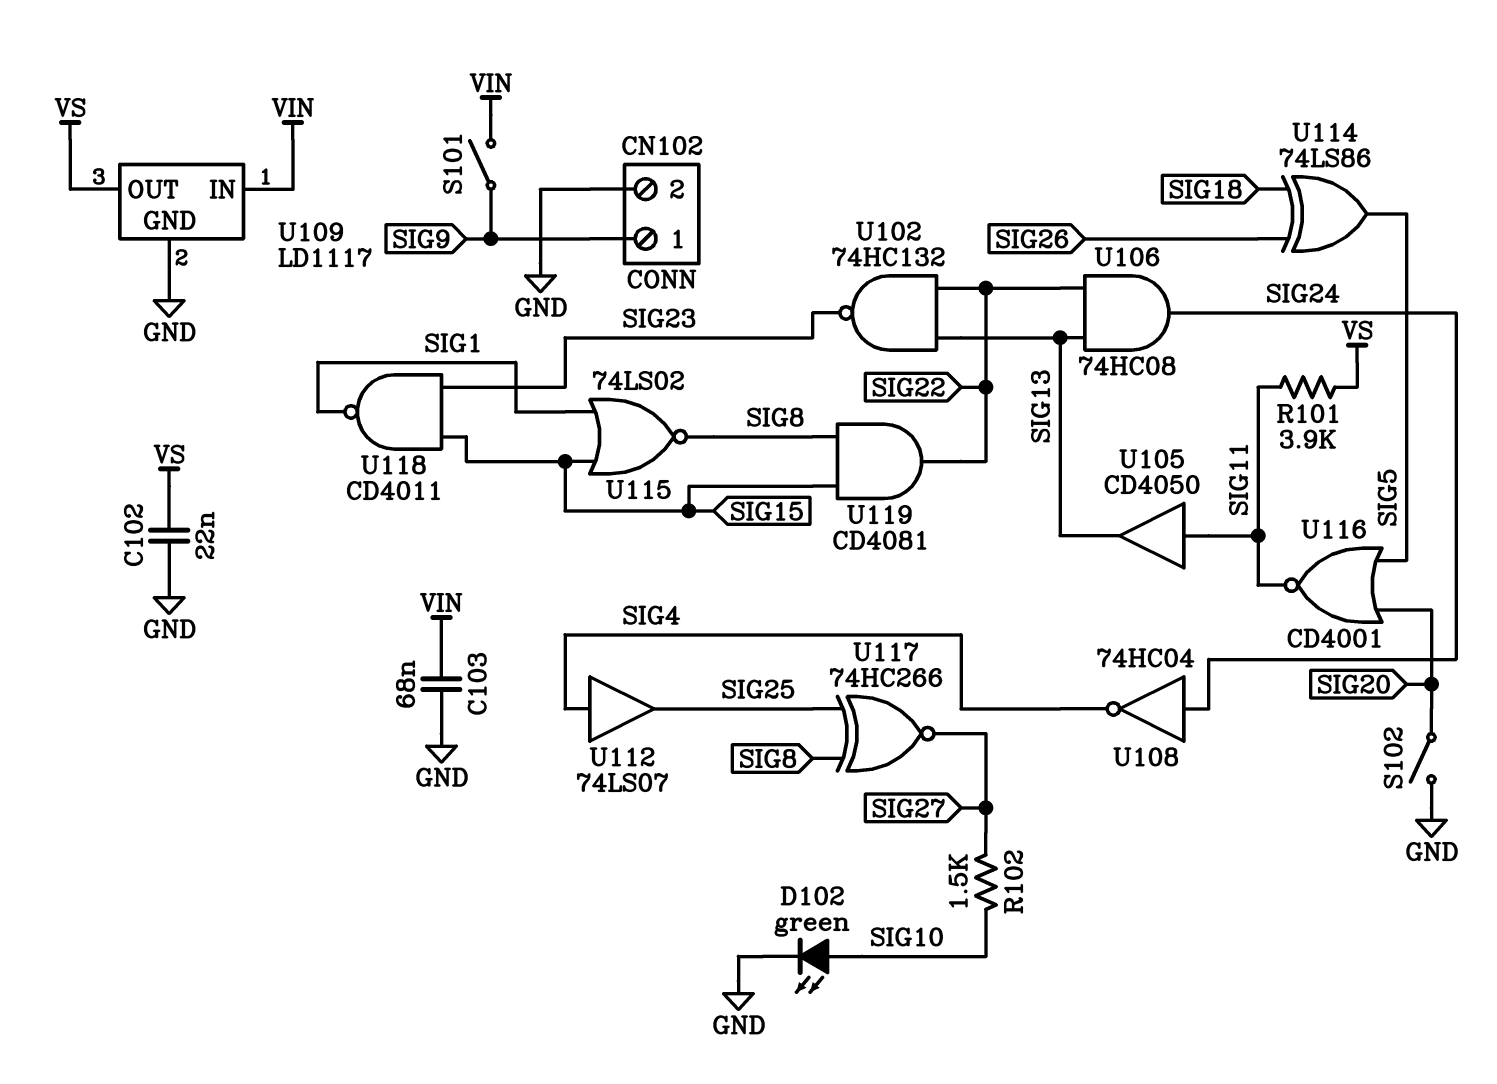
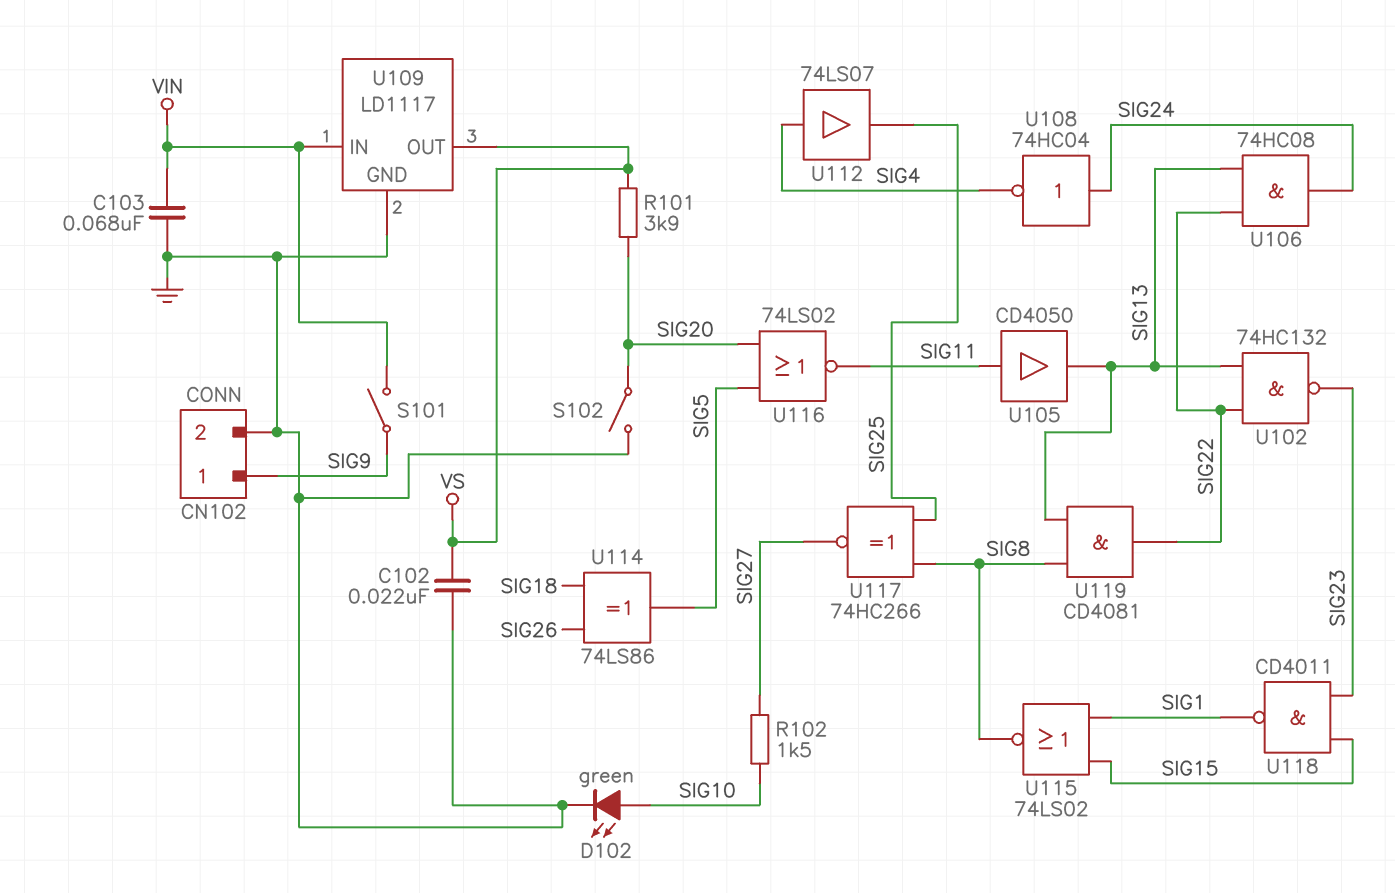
R101: 3.9k (SIG11, VS) -> 3.9k (SIG20, VS)
U116: NOR CD4001 (in SIG5, in SIG20, out SIG11) -> NOR 74LS02 (in SIG5, in SIG20, out SIG11)
U119: AND CD4081 (in SIG8, in SIG15, out SIG22) -> AND CD4081 (in SIG8, in SIG13, out SIG22)

